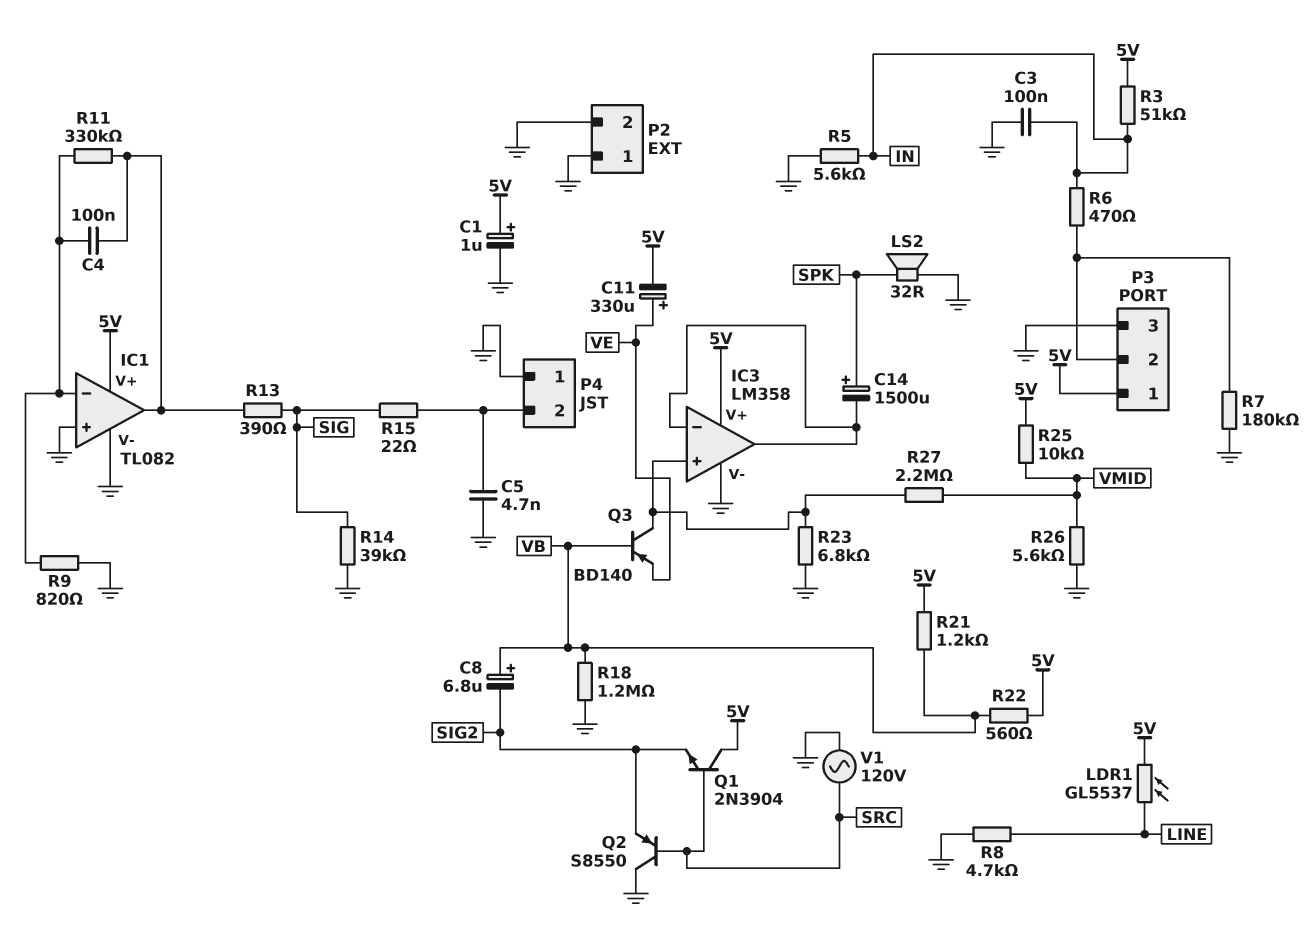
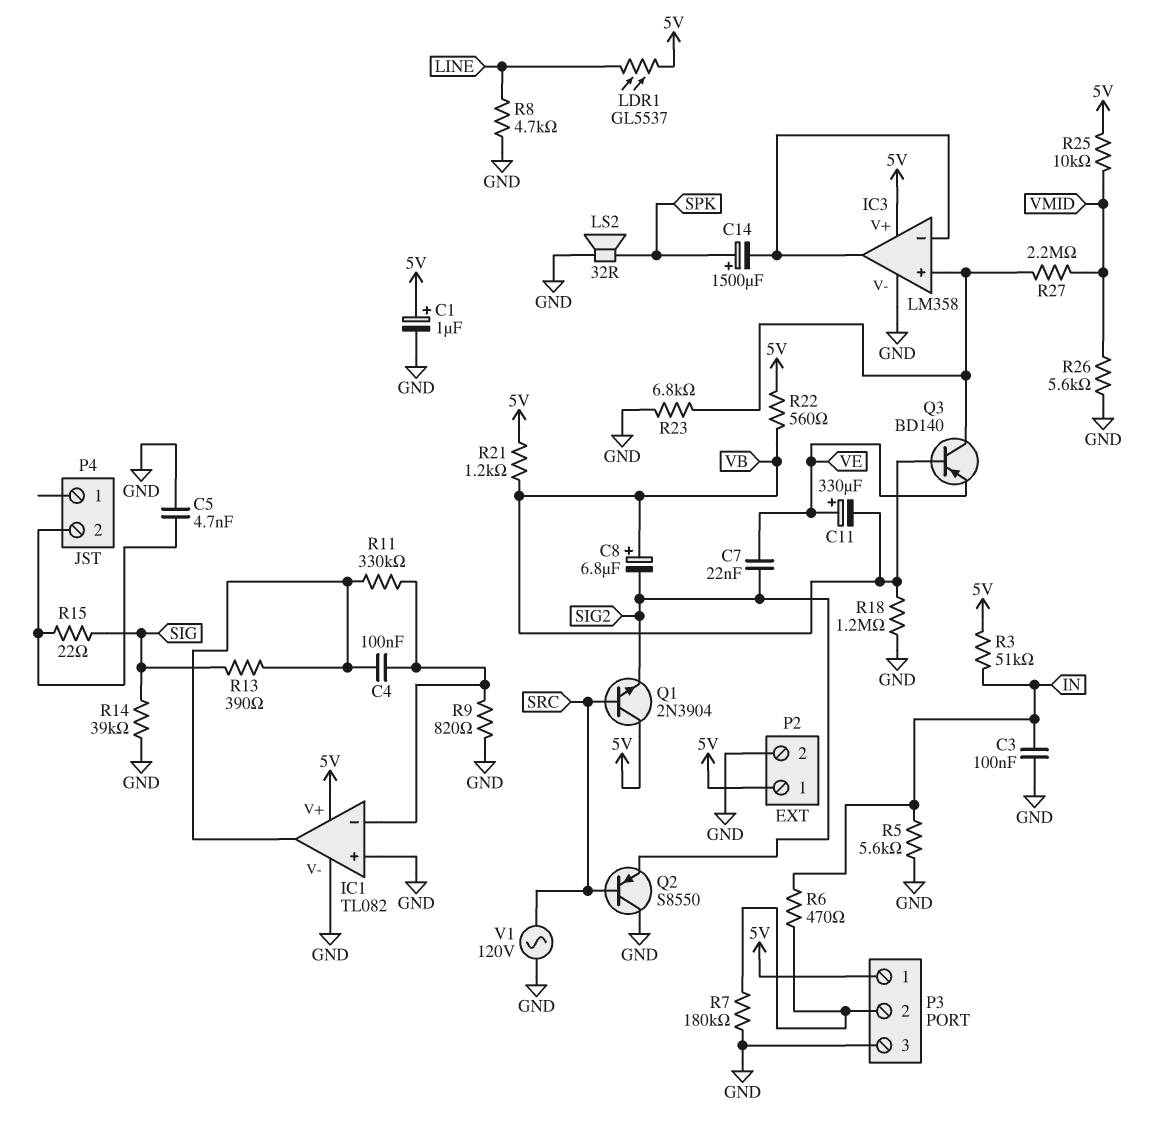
C7: none -> 22nF (SIG2, VE)
C11: 330uF (plus VE, minus 5V) -> 330uF (plus VE, minus VB)
P2 pin 1: GND -> 5V
P4 pin 1: GND -> none

